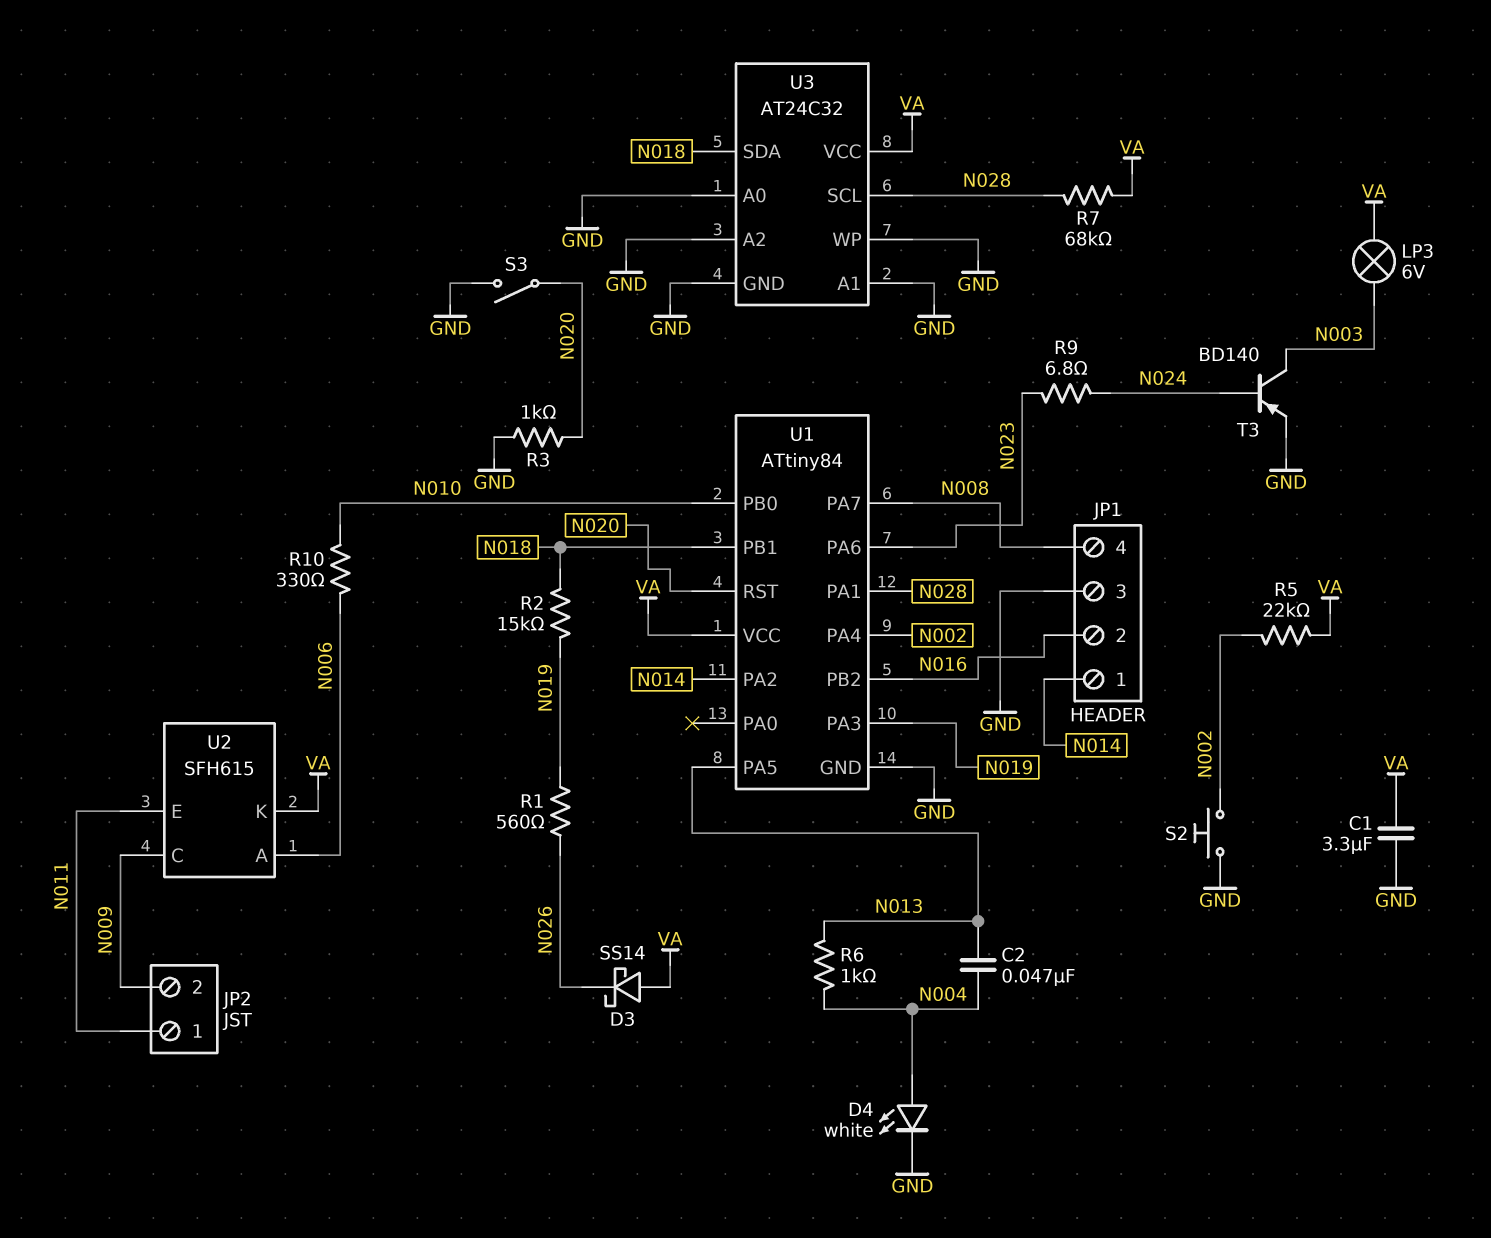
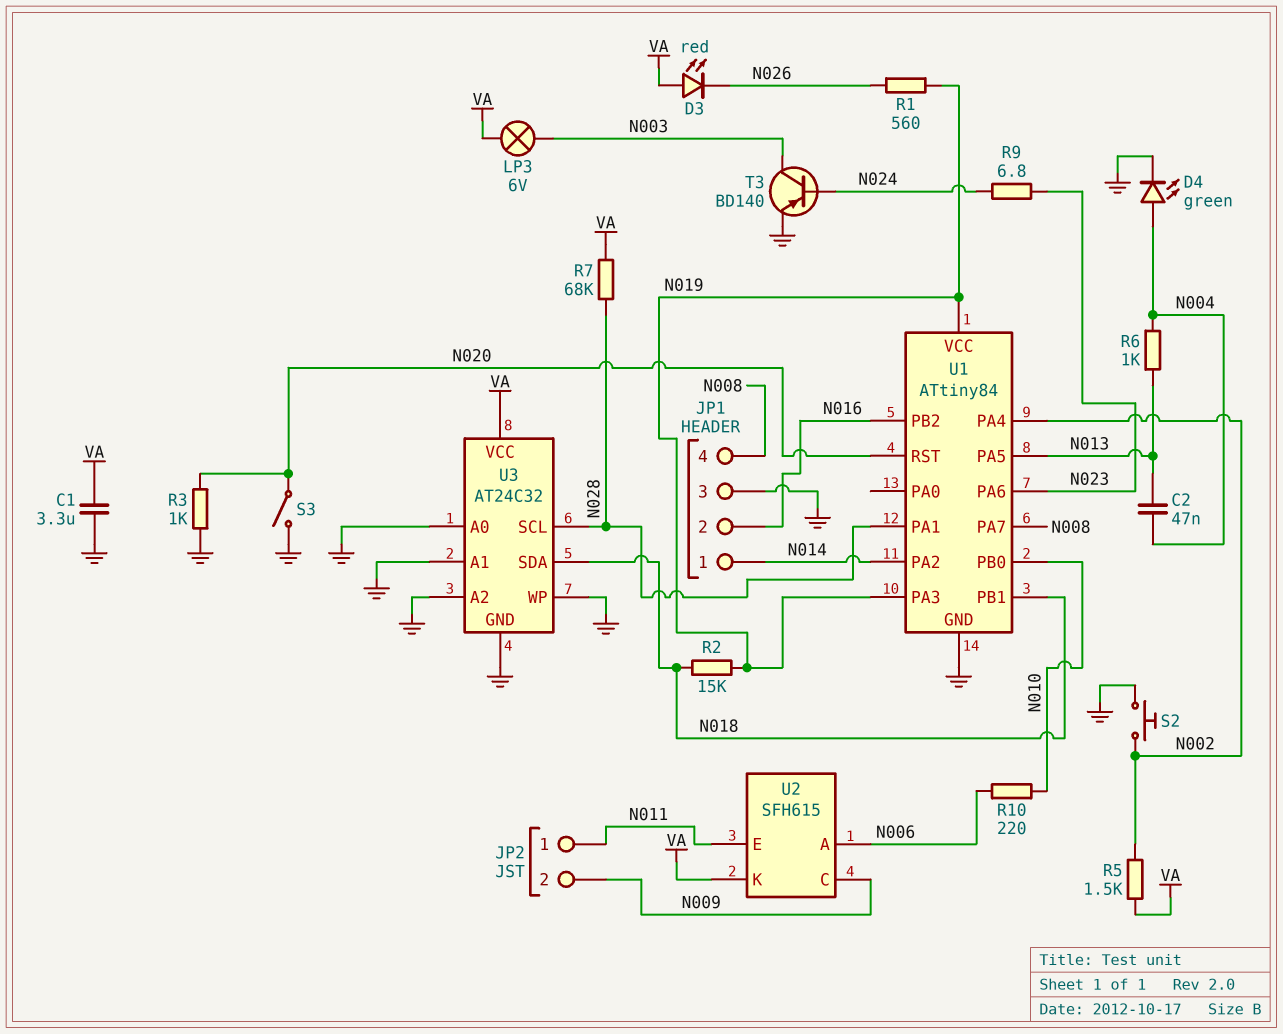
D3: schottky SS14 (A VA, K N026) -> LED red (A VA, K N026)
D4: LED white (A N004, K GND) -> LED green (A N004, K GND)
R5: 22k (N002, VA) -> 1.5k (N002, VA)
R10: 330 (N006, N010) -> 220 (N006, N010)
U1 pin VCC: VA -> N019

